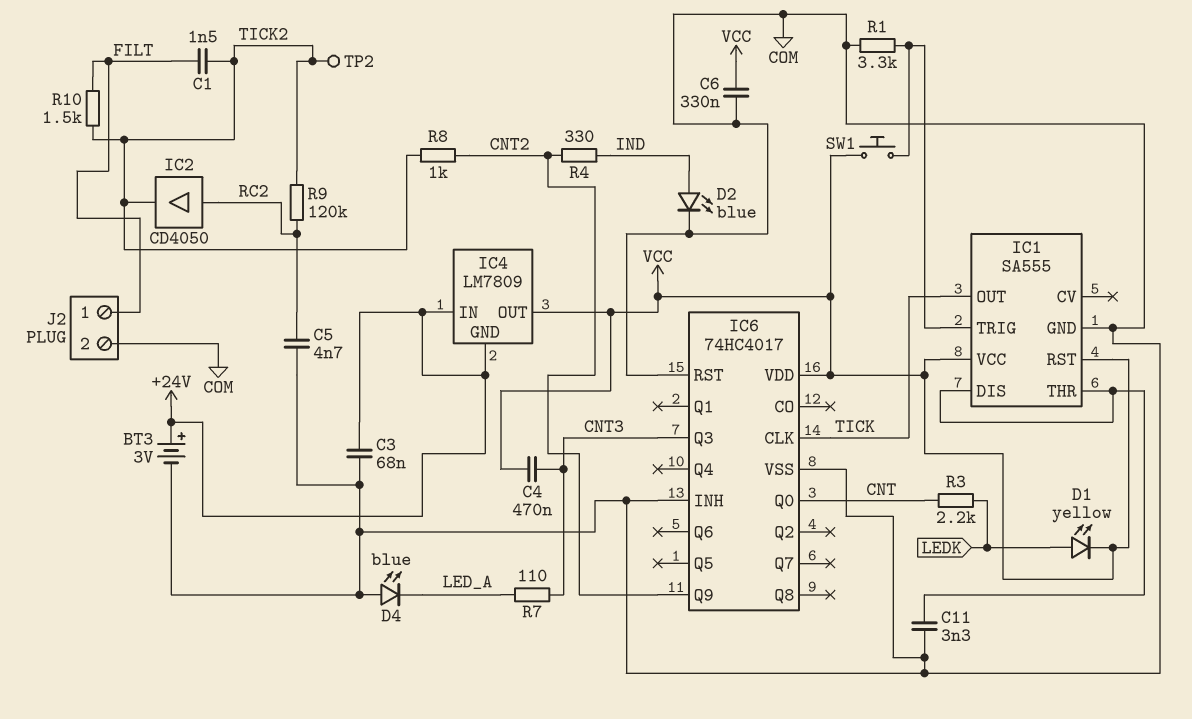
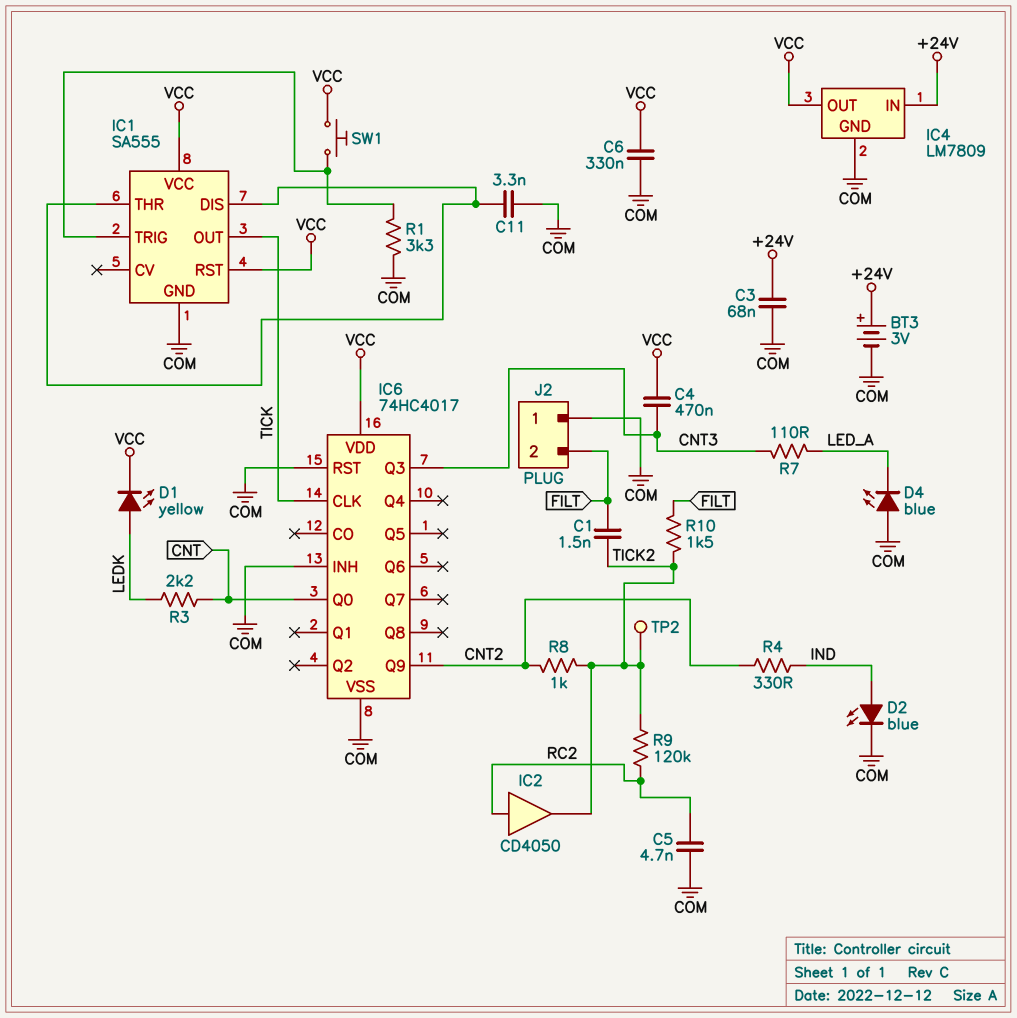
IC4 pin GND: +24V -> COM
J2 pin 1: FILT -> COM
J2 pin 2: COM -> FILT

